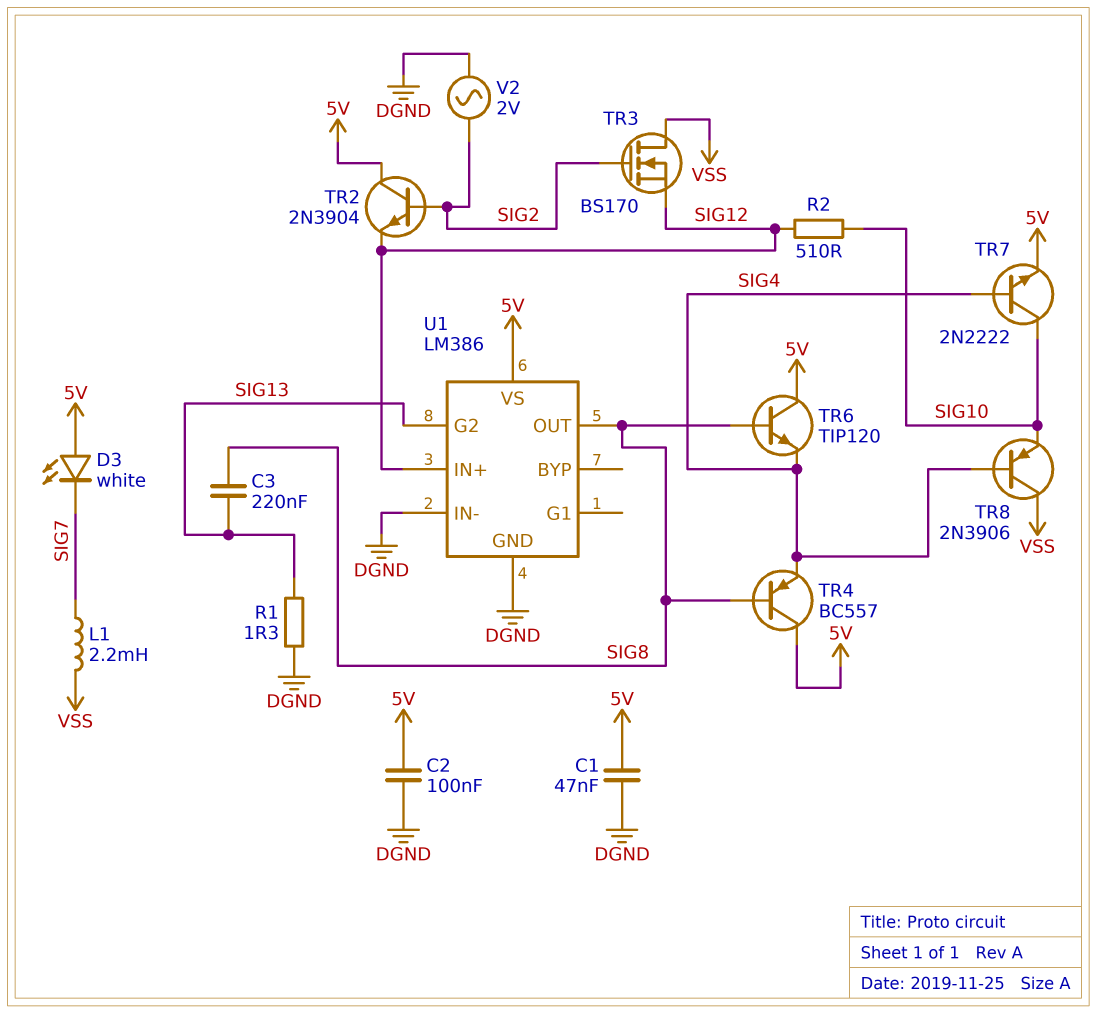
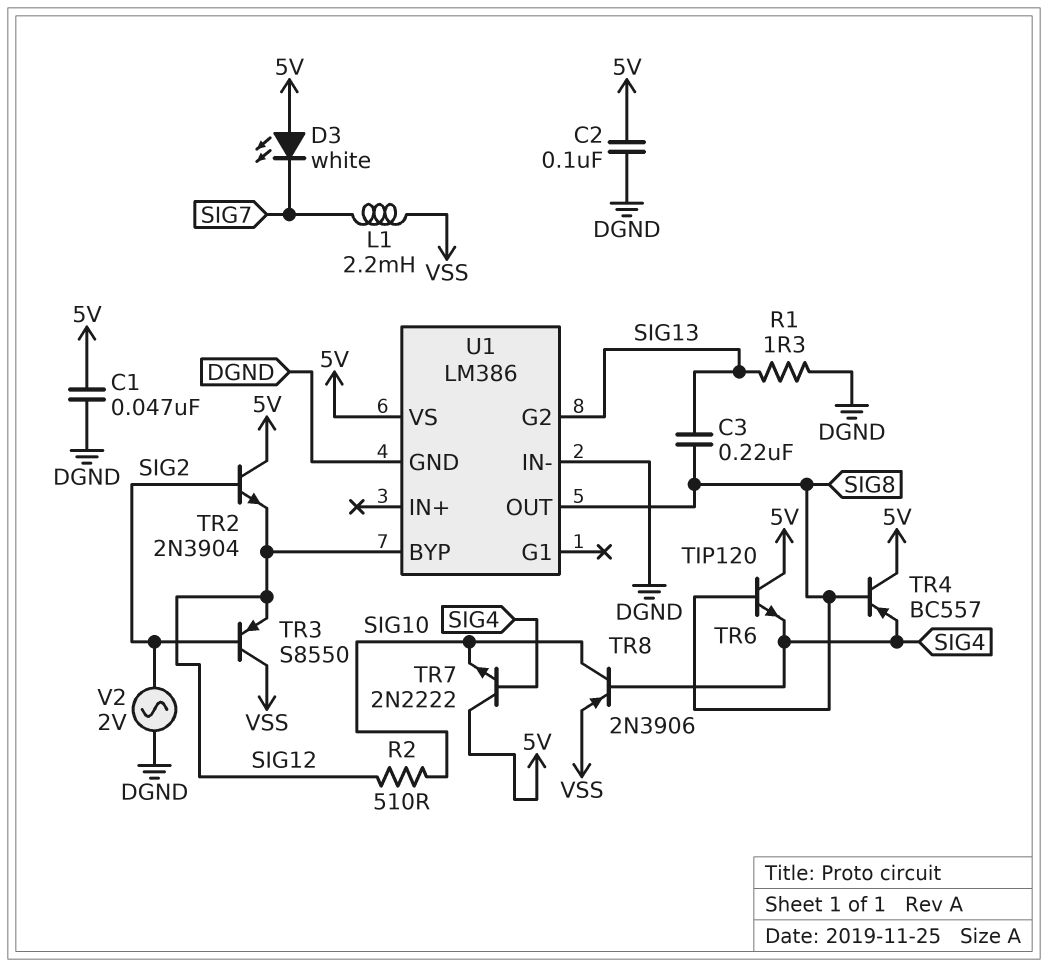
TR3: NMOS BS170 (G SIG2, D VSS, S SIG12) -> PNP S8550 (B SIG2, C VSS, E SIG12)
TR7: NPN 2N2222 (B SIG4, C SIG10, E 5V) -> NPN 2N2222 (B SIG4, C 5V, E SIG10)
TR8: PNP 2N3906 (B SIG4, C VSS, E SIG10) -> PNP 2N3906 (B SIG4, C SIG10, E VSS)
U1 pin BYP: none -> SIG12
U1 pin IN+: SIG12 -> none

